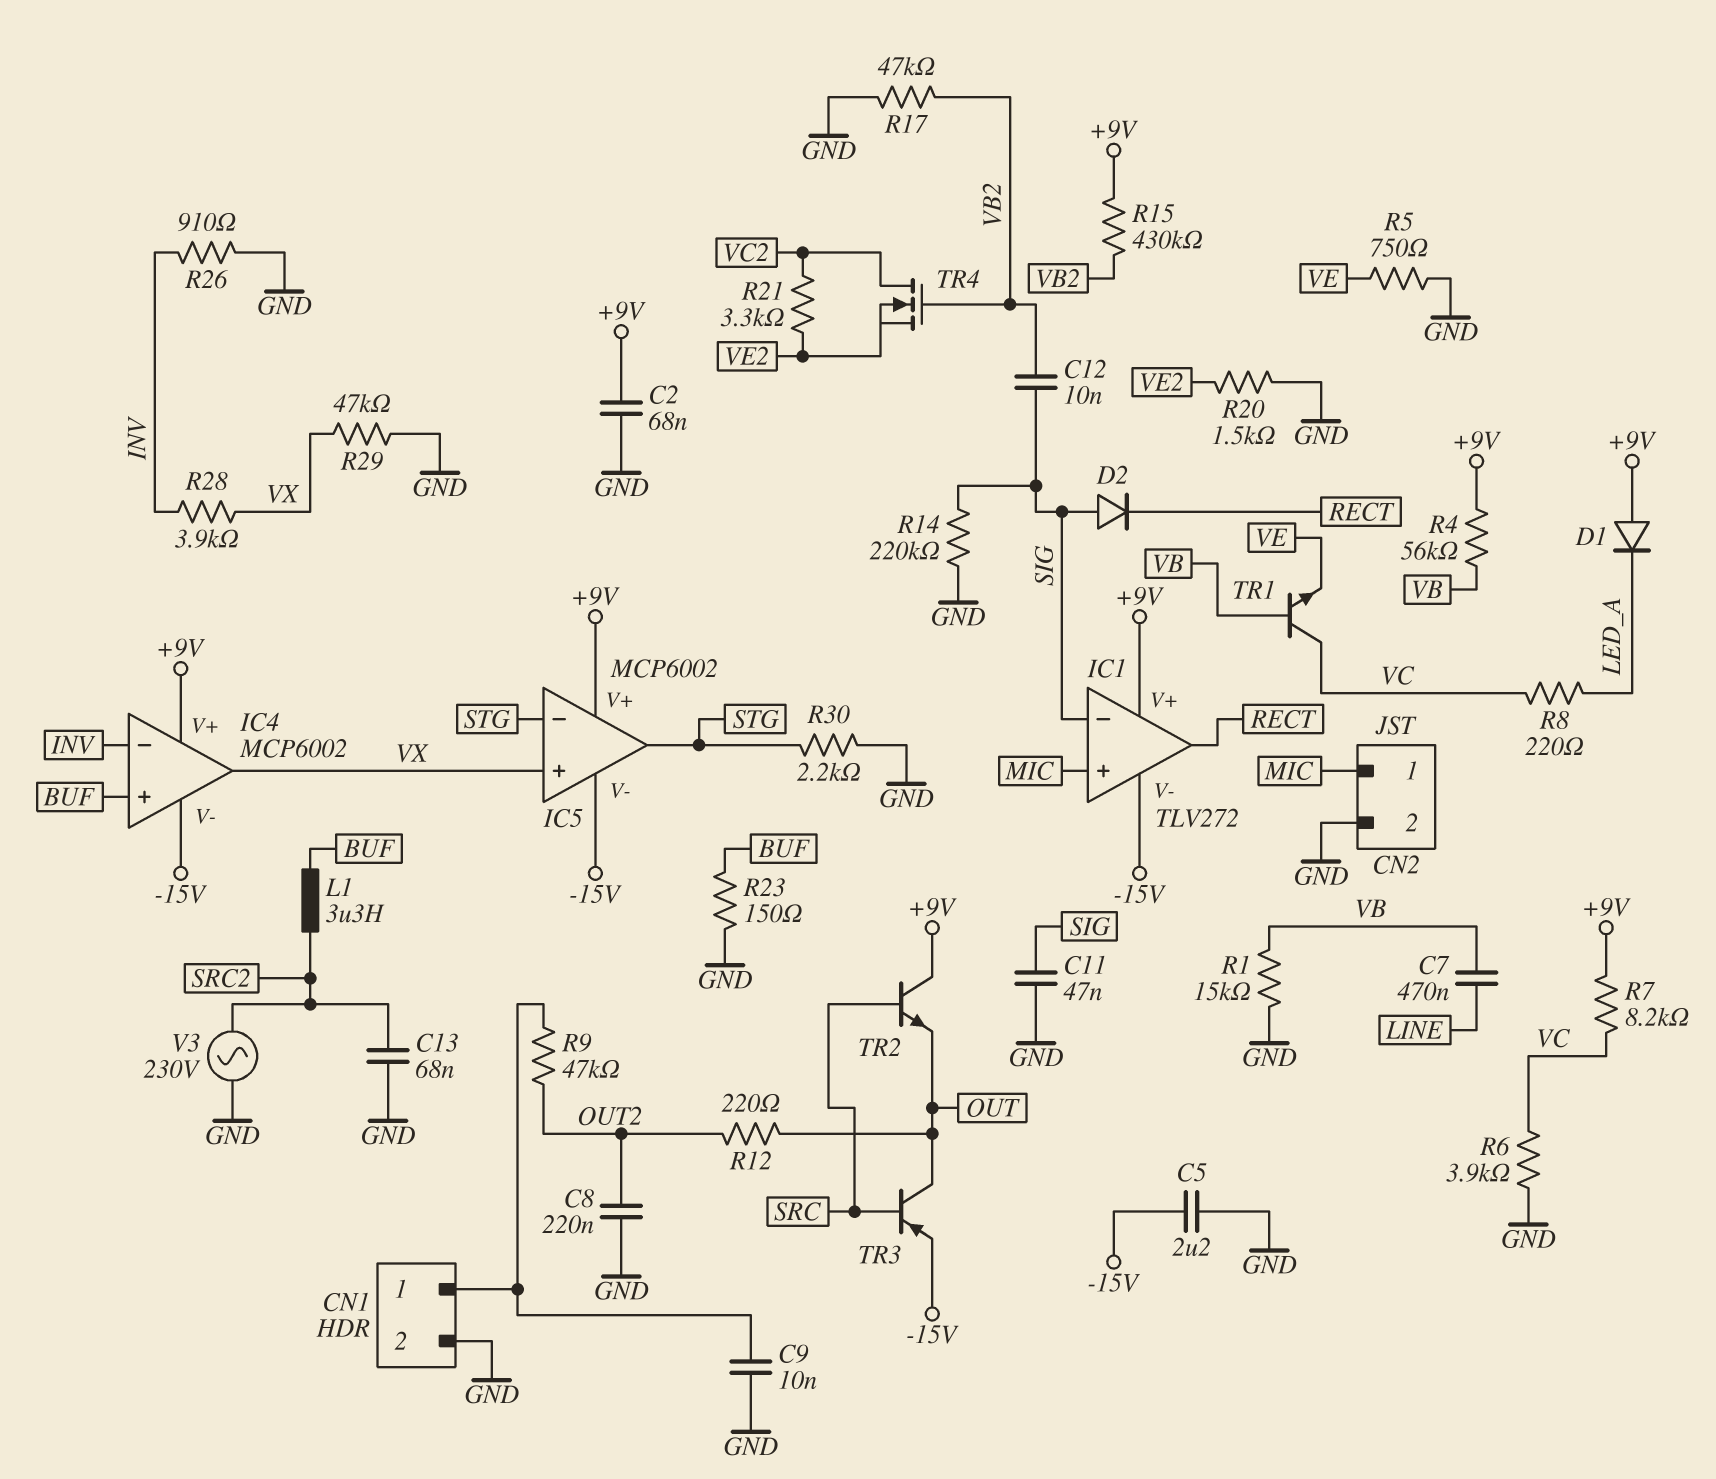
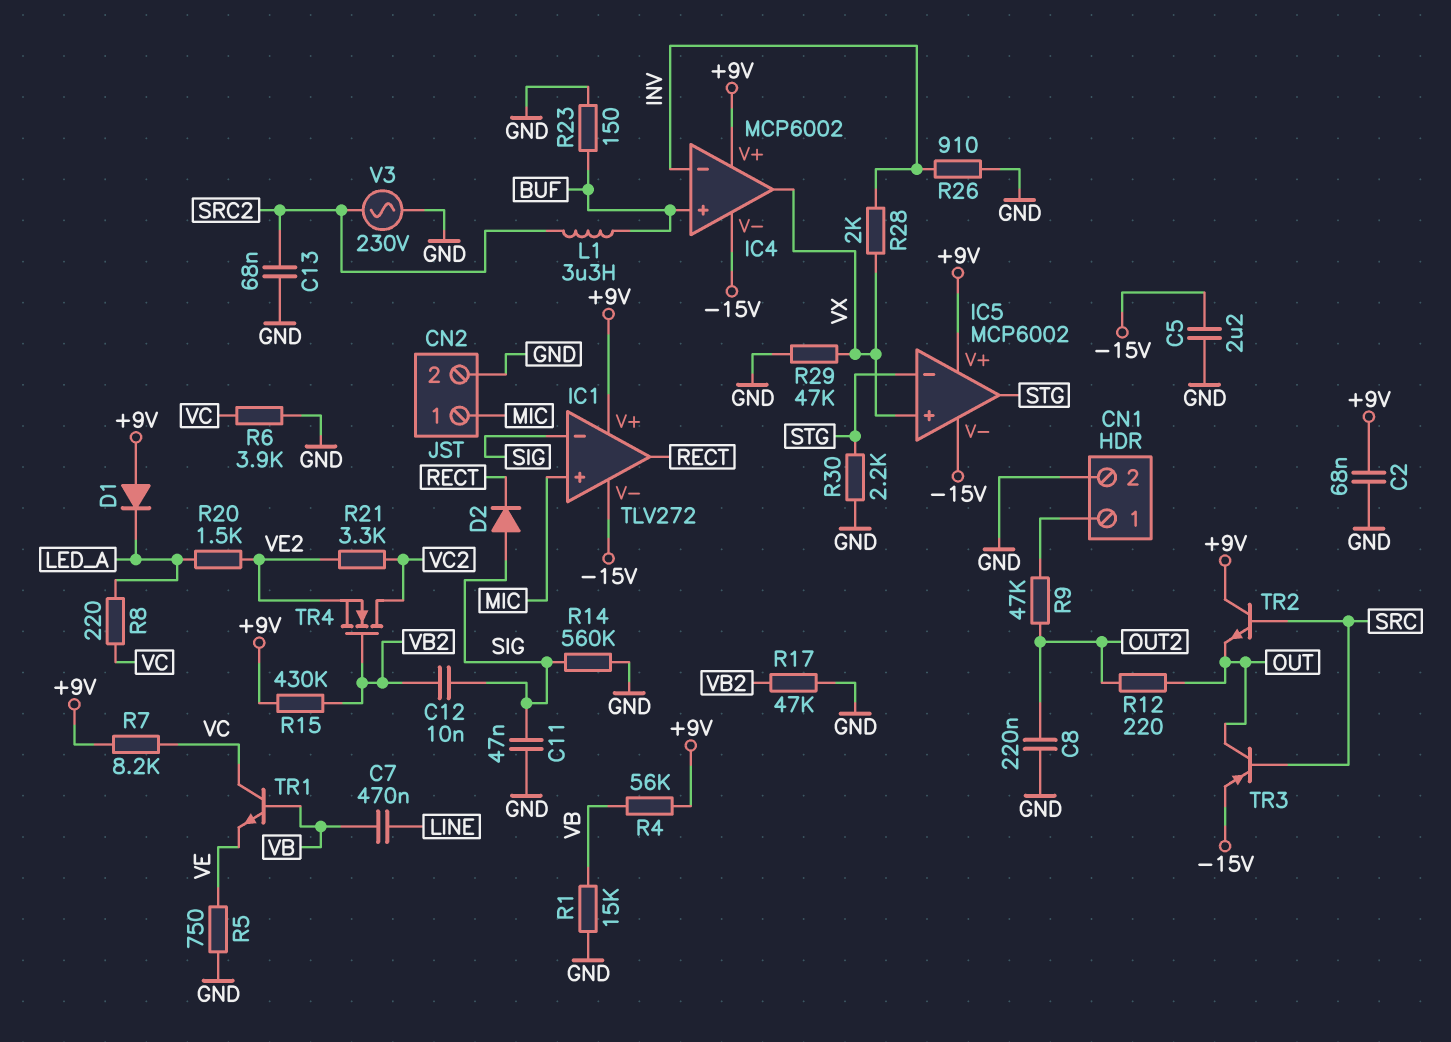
C9: 10nF (CN1/1, GND) -> none
R14: 220k (GND, SIG) -> 560k (GND, SIG)
R20: 1.5k (GND, VE2) -> 1.5k (LED_A, VE2)
R28: 3.9k (INV, VX) -> 2k (INV, VX)

